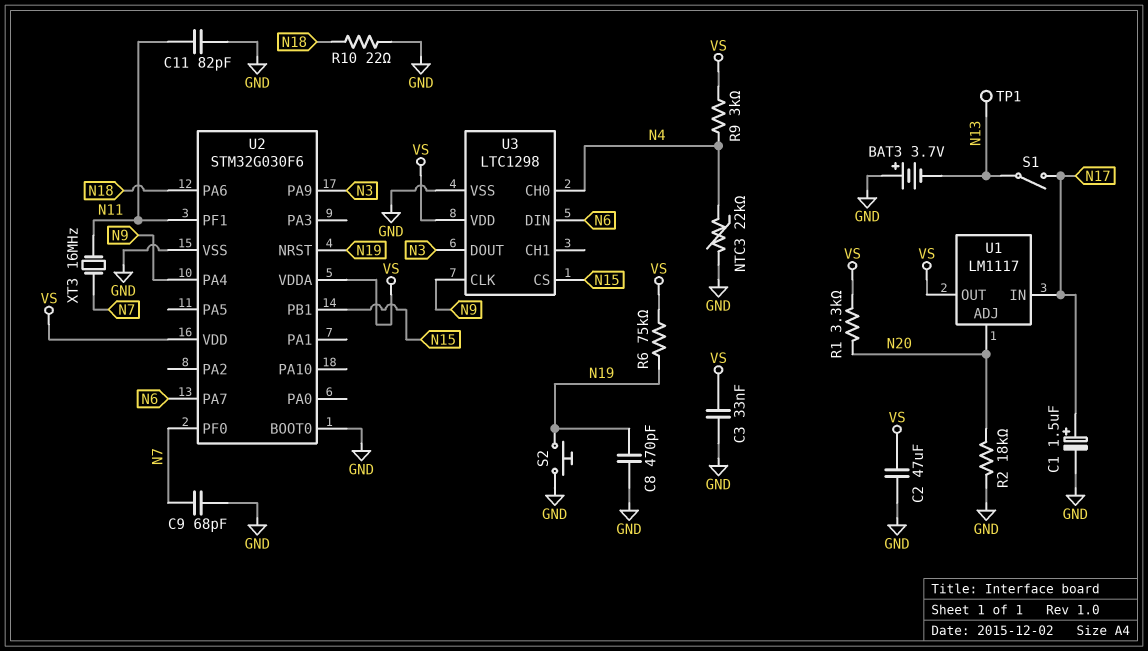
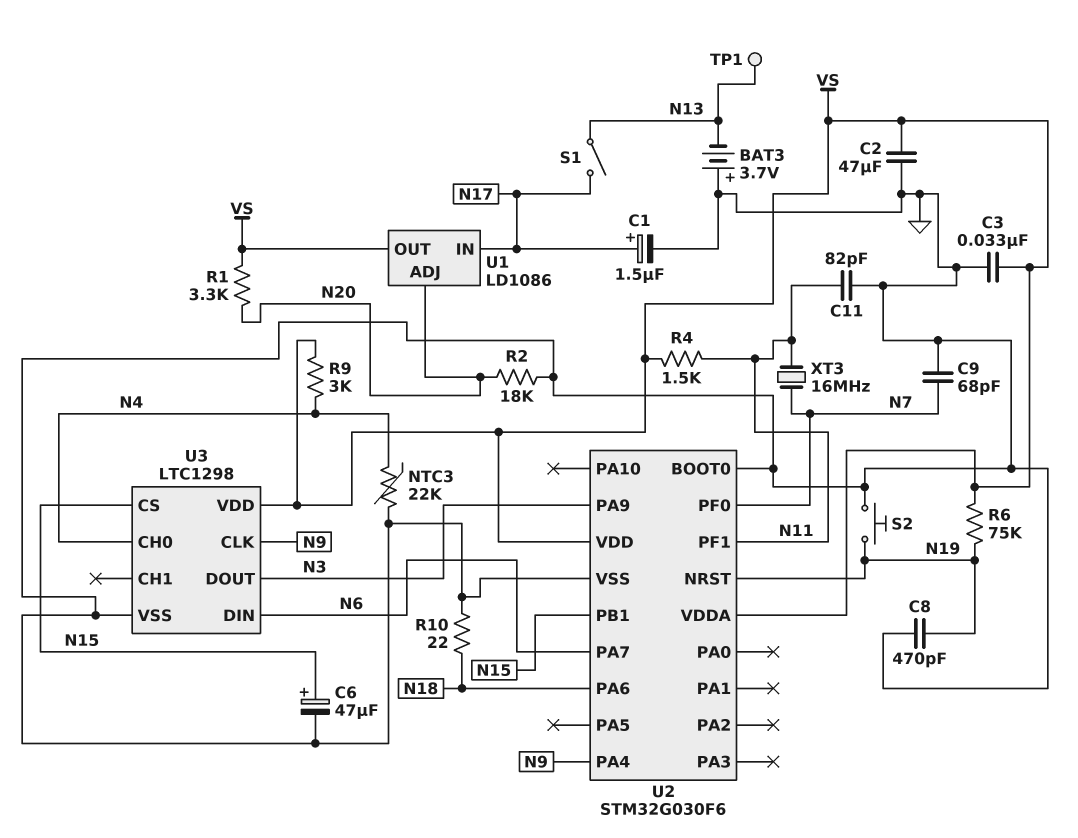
C6: none -> 47uF (plus N15, minus GND)
R4: none -> 1.5k (N11, VS)
U1: LM1117 -> LD1086

